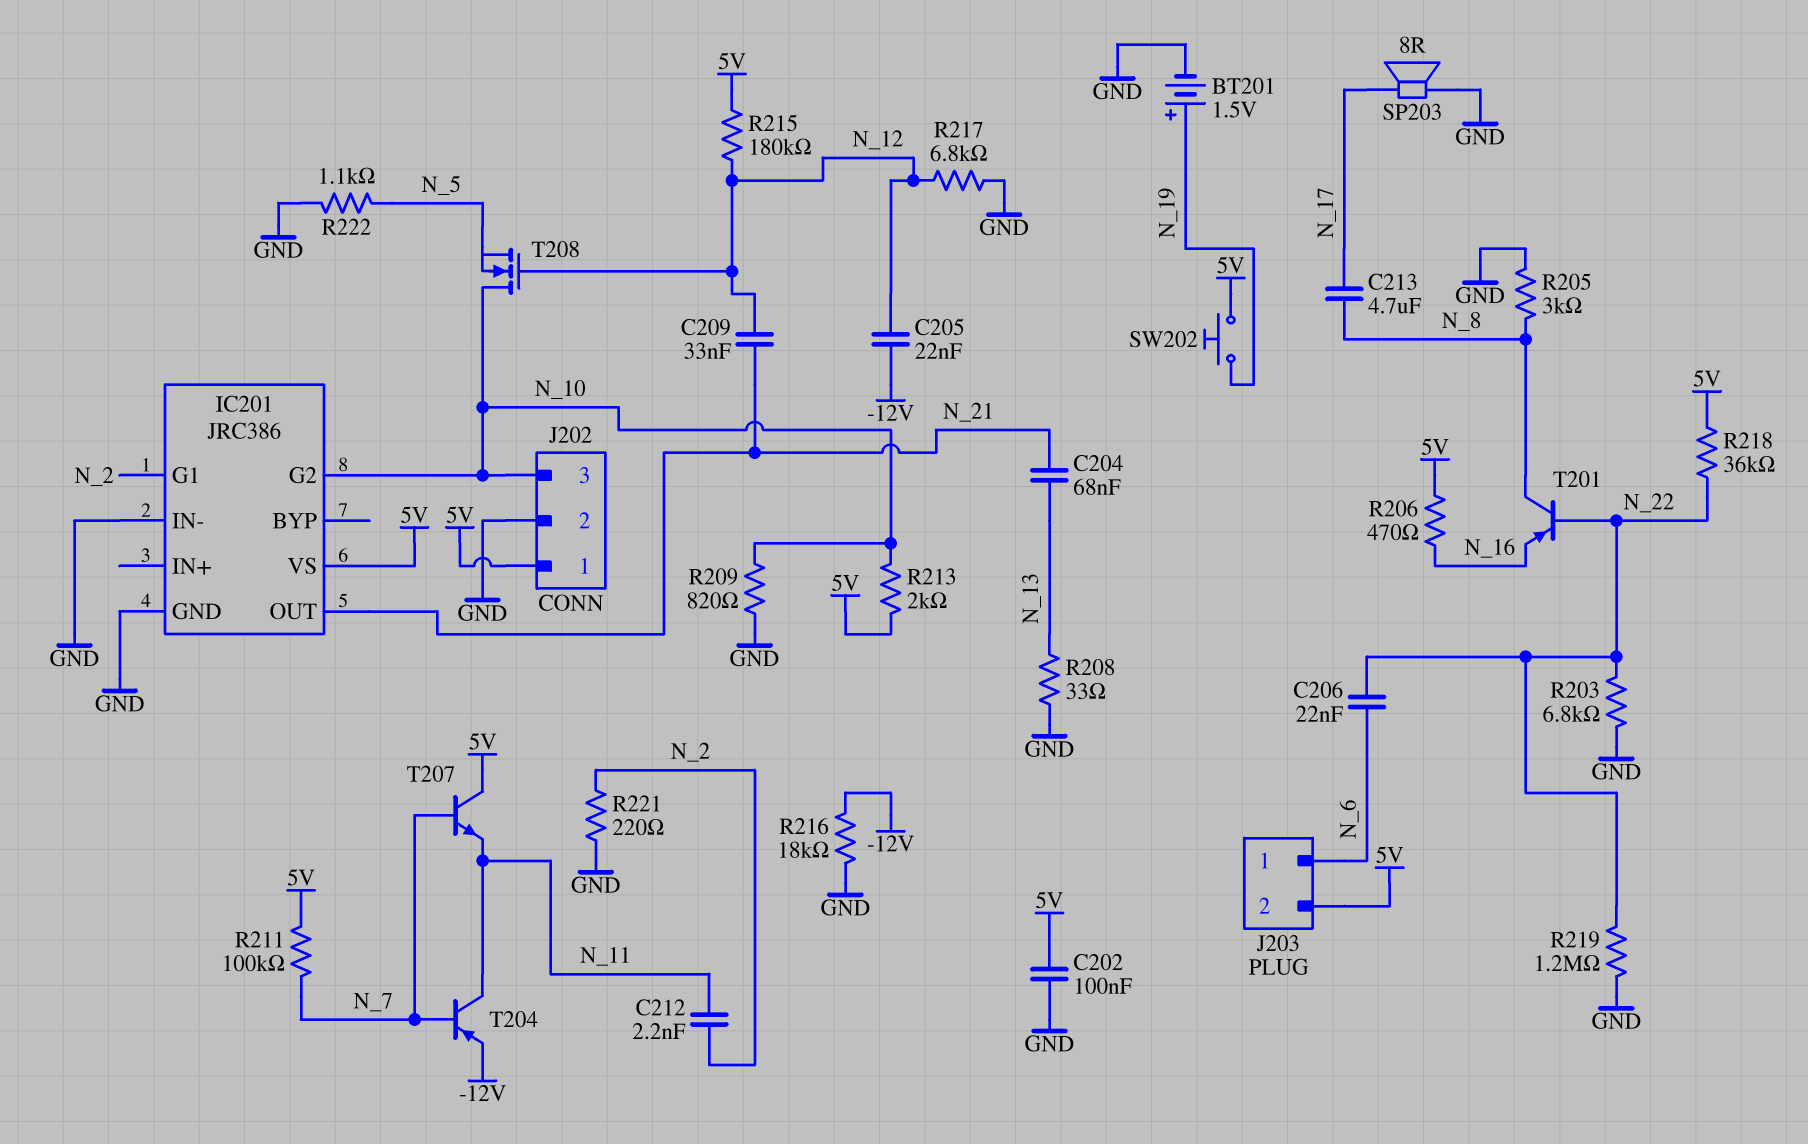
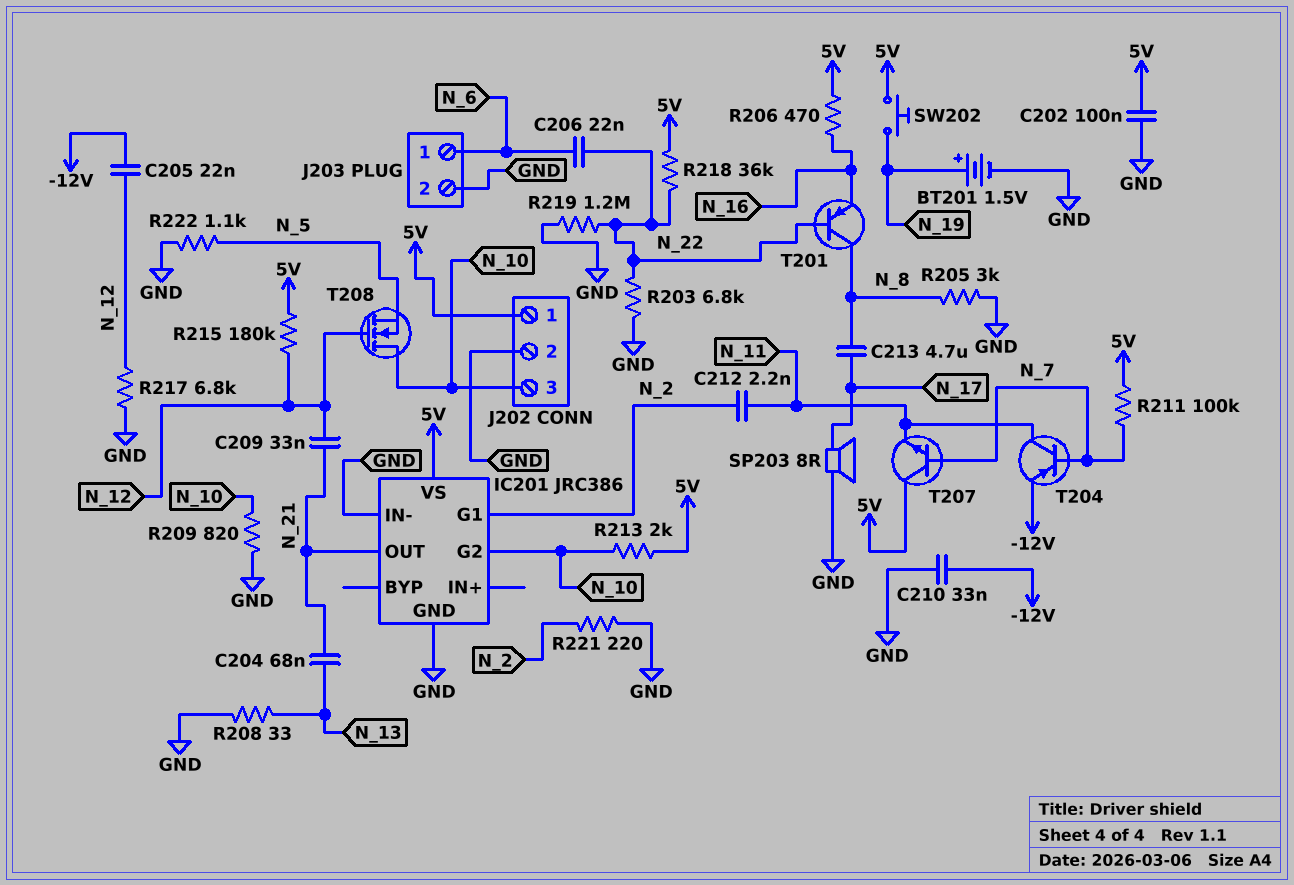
C210: none -> 33nF (-12V, GND)
J203 pin 2: 5V -> GND
R216: 18k (-12V, GND) -> none

